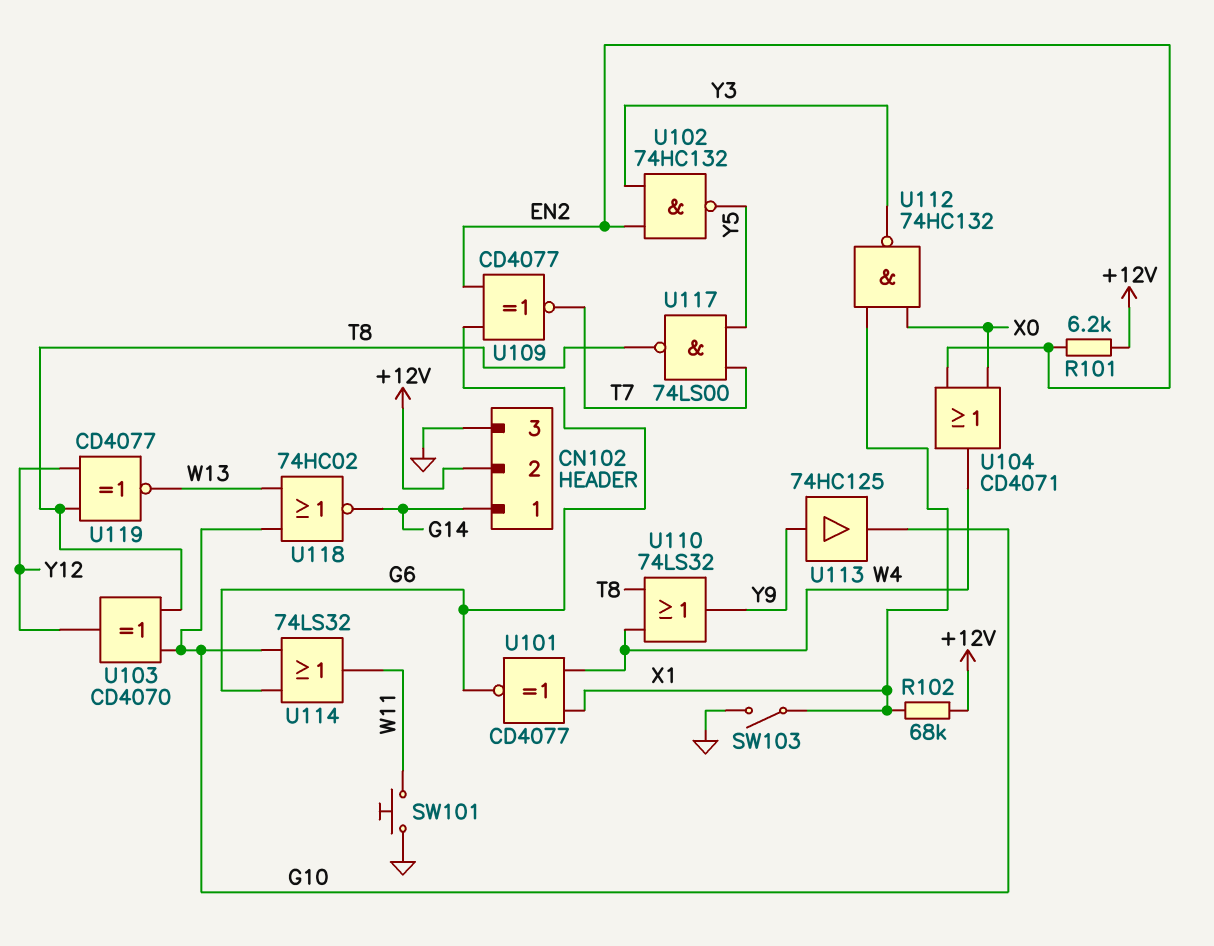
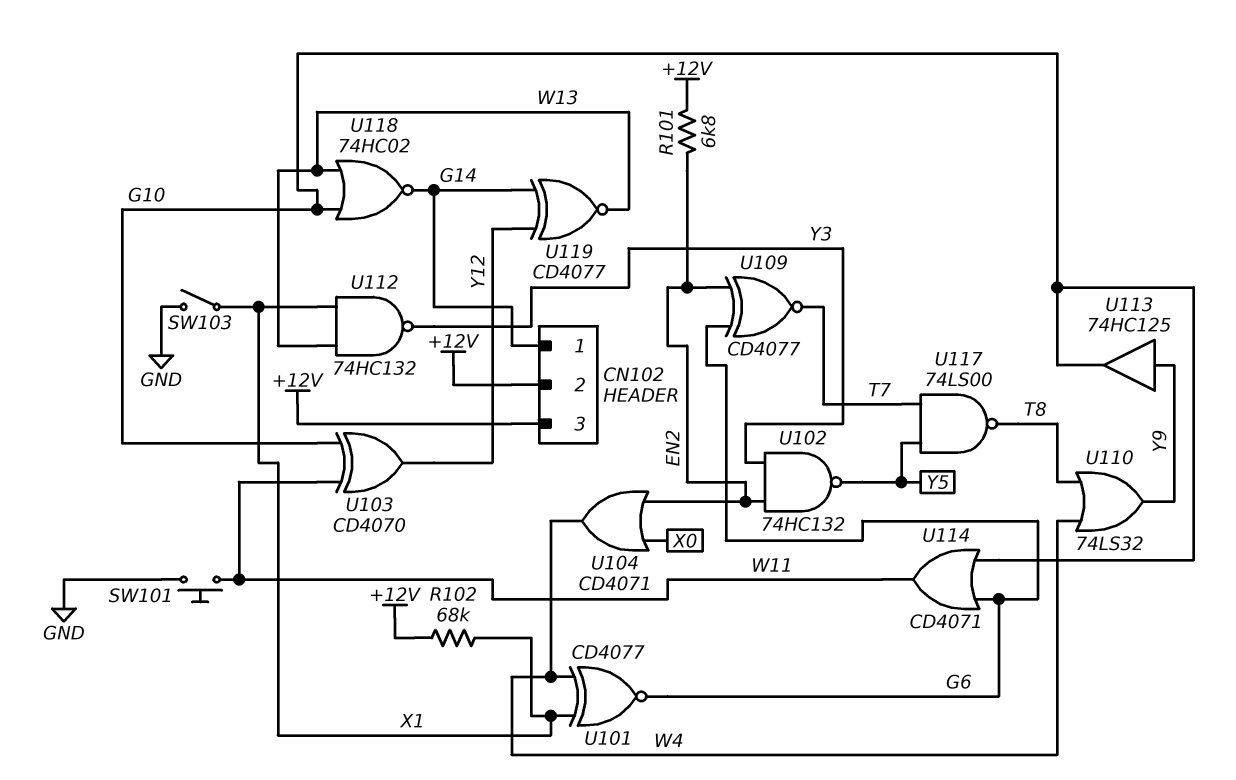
CN102 pin 3: GND -> +12V
R101: 6.2k (+12V, EN2) -> 6.8k (+12V, EN2)
U103: XOR CD4070 (in G10, in T8, out Y12) -> XOR CD4070 (in G10, in W11, out Y12)
U112: NAND 74HC132 (in X0, in X1, out Y3) -> NAND 74HC132 (in W13, in X1, out Y3)
U114: OR 74LS32 (in G6, in G10, out W11) -> OR CD4071 (in G6, in G10, out W11)
U119: XNOR CD4077 (in T8, in Y12, out W13) -> XNOR CD4077 (in G14, in Y12, out W13)

